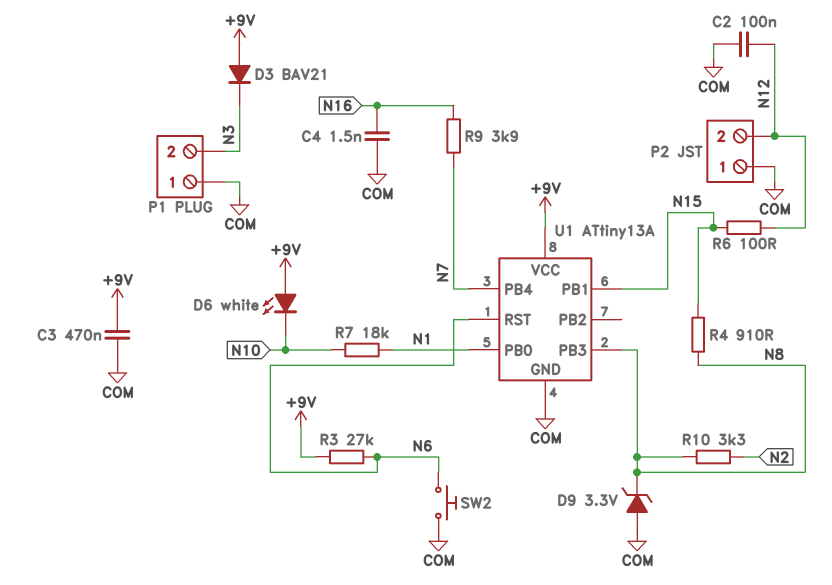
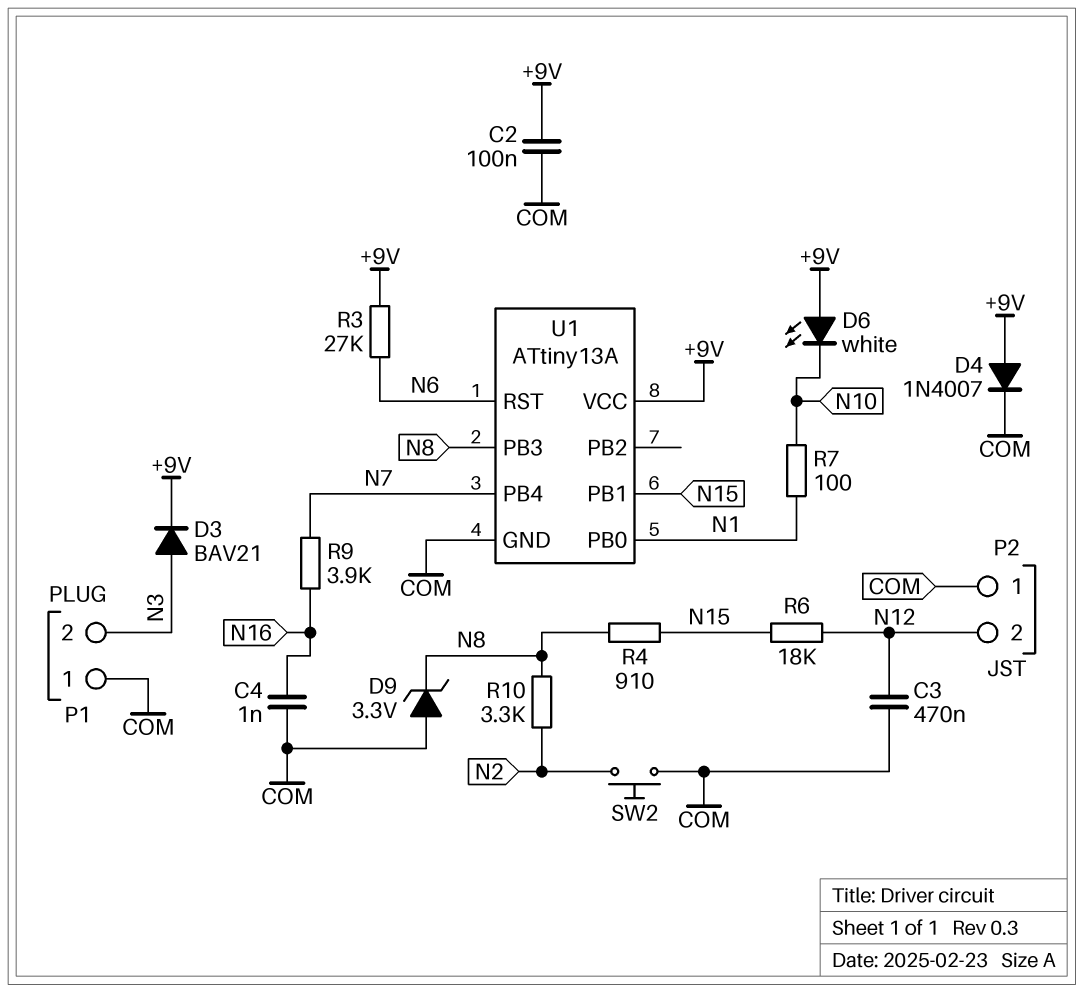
C2: 100nF (COM, N12) -> 100nF (+9V, COM)
C3: 470nF (+9V, COM) -> 470nF (COM, N12)
C4: 1.5nF (COM, N16) -> 1nF (COM, N16)
D3: diode BAV21 (A +9V, K N3) -> diode BAV21 (A N3, K +9V)
D4: none -> diode 1N4007 (A +9V, K COM)
R6: 100 (N12, N15) -> 18k (N12, N15)
R7: 18k (N1, N10) -> 100 (N1, N10)
SW2: button (COM, N6) -> button (COM, N2)

